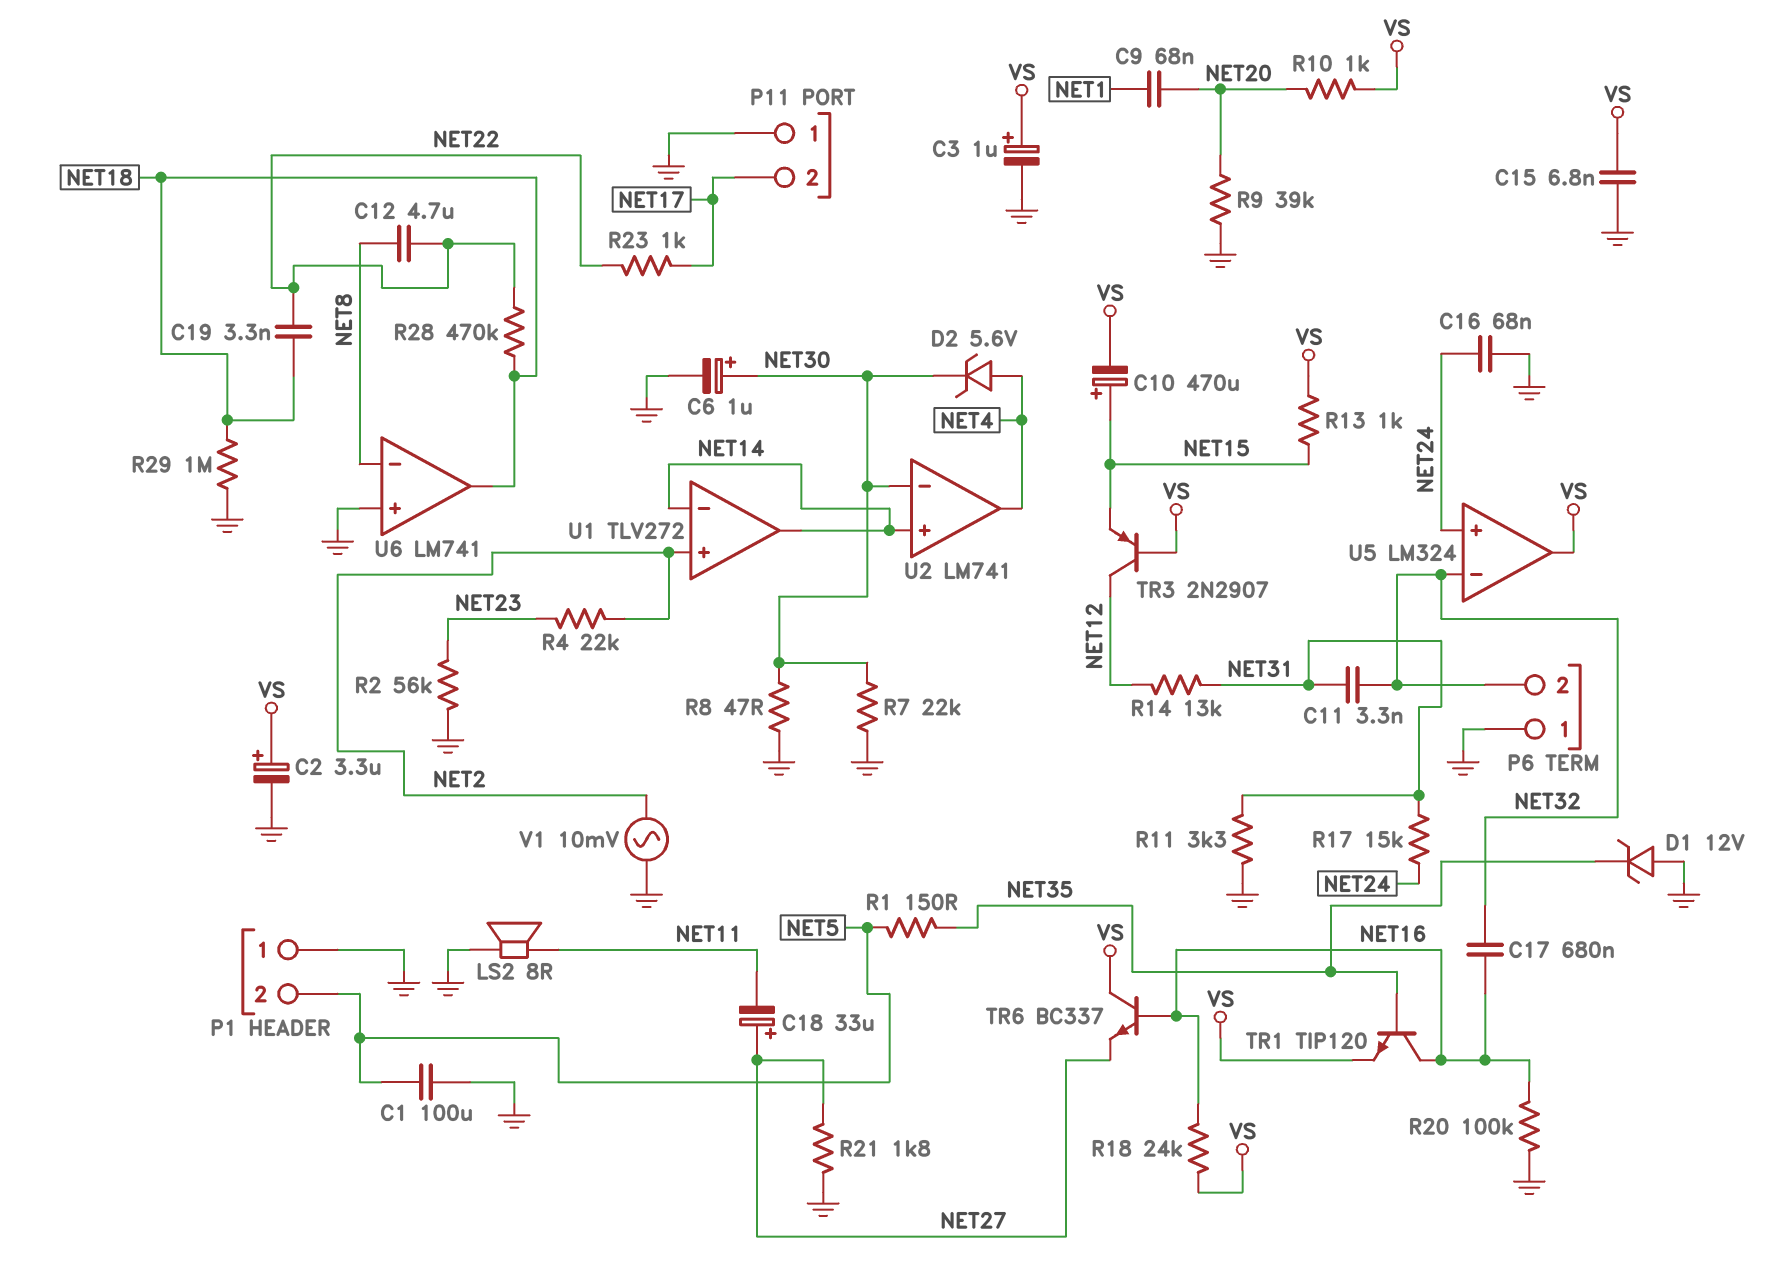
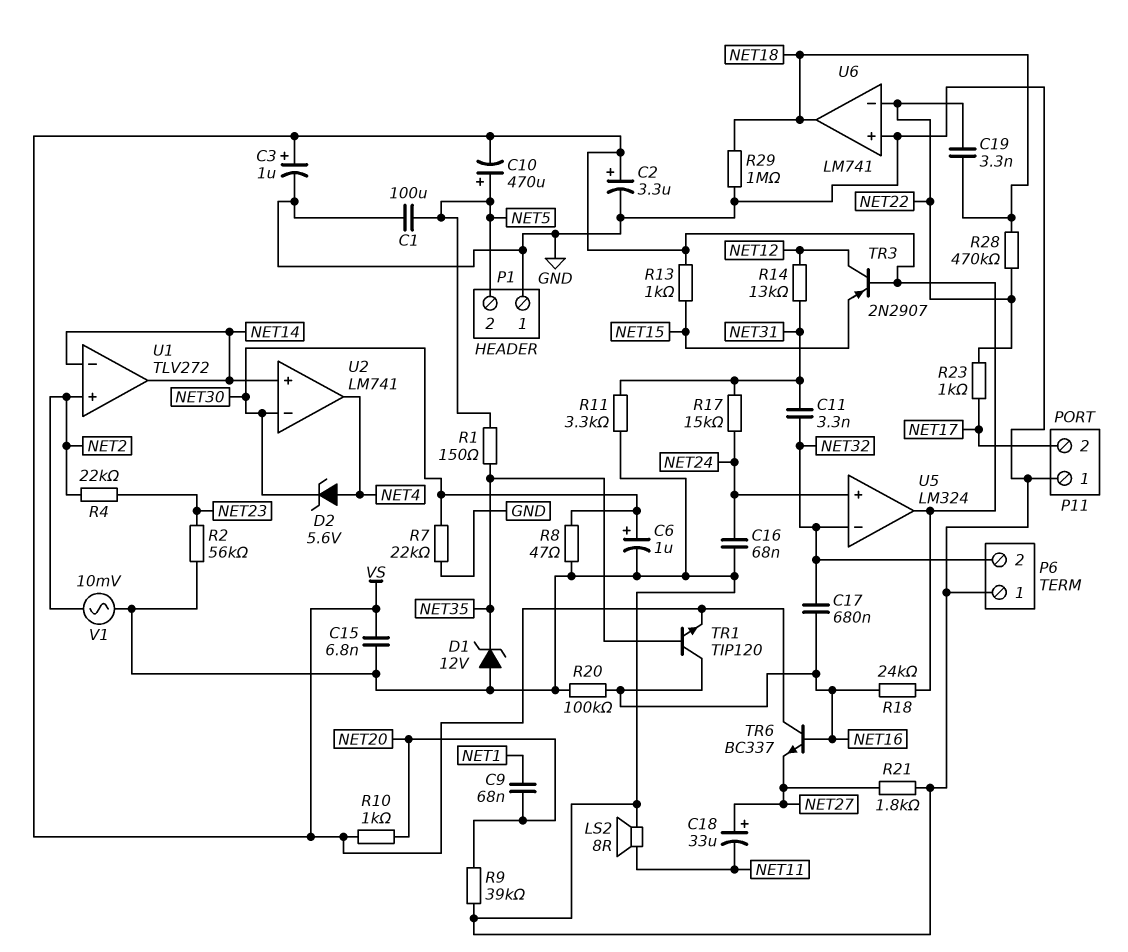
C10: 470uF (plus NET15, minus VS) -> 470uF (plus NET5, minus VS)
C12: 4.7uF (NET8, NET22) -> none
U6 pin in-: NET8 -> NET22

